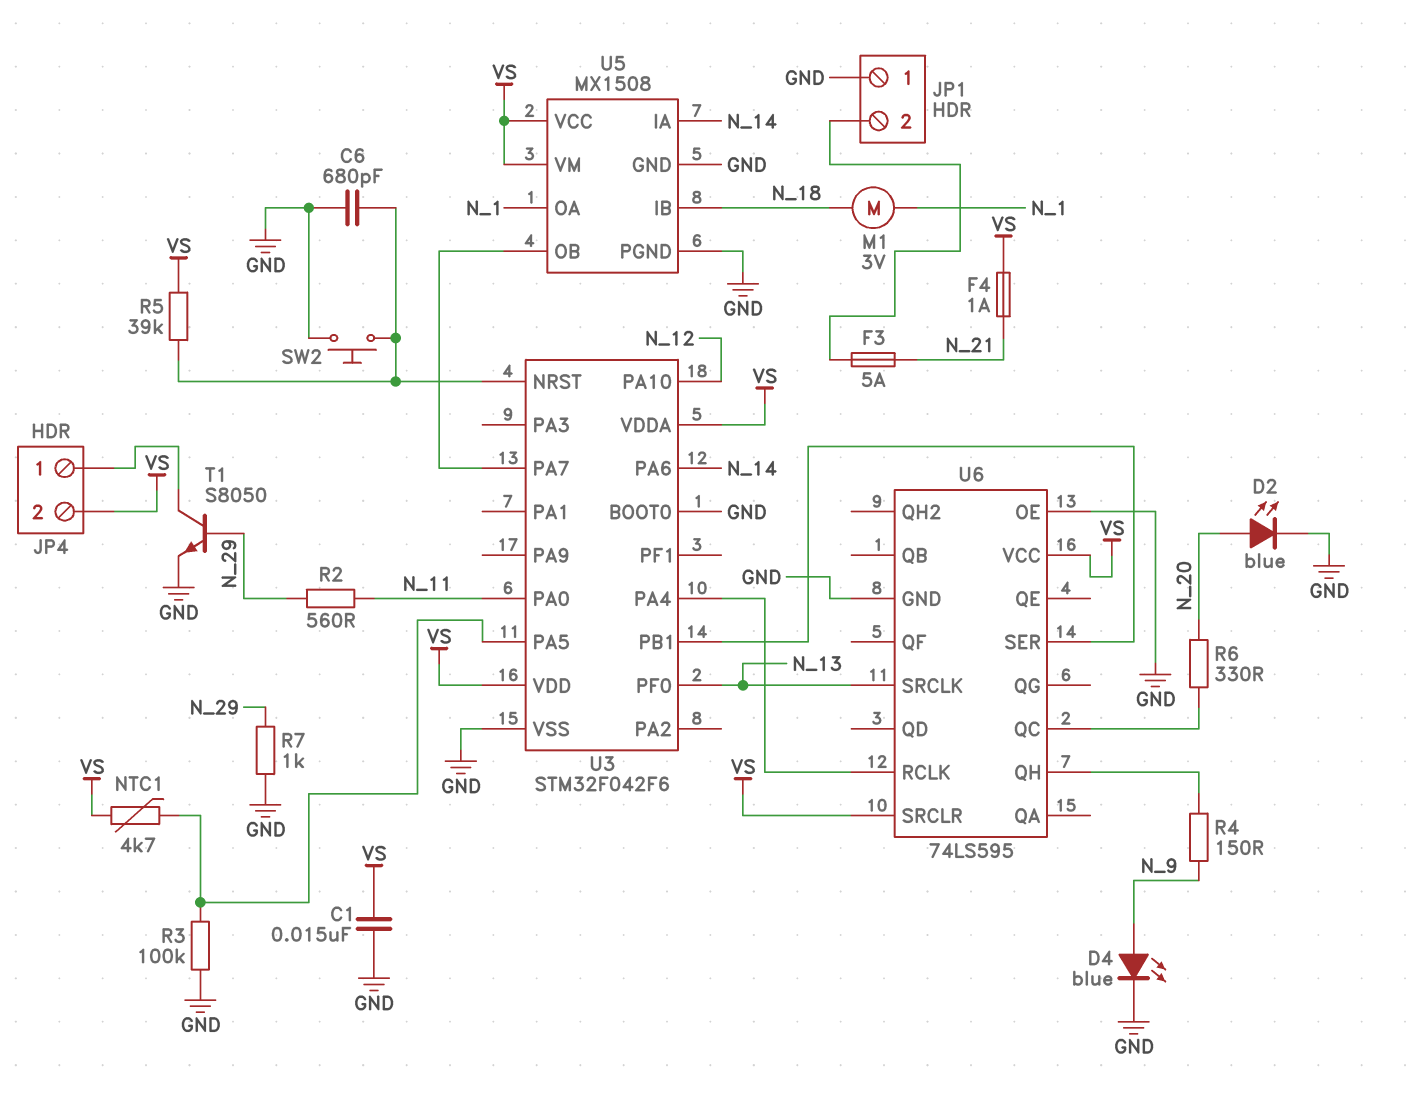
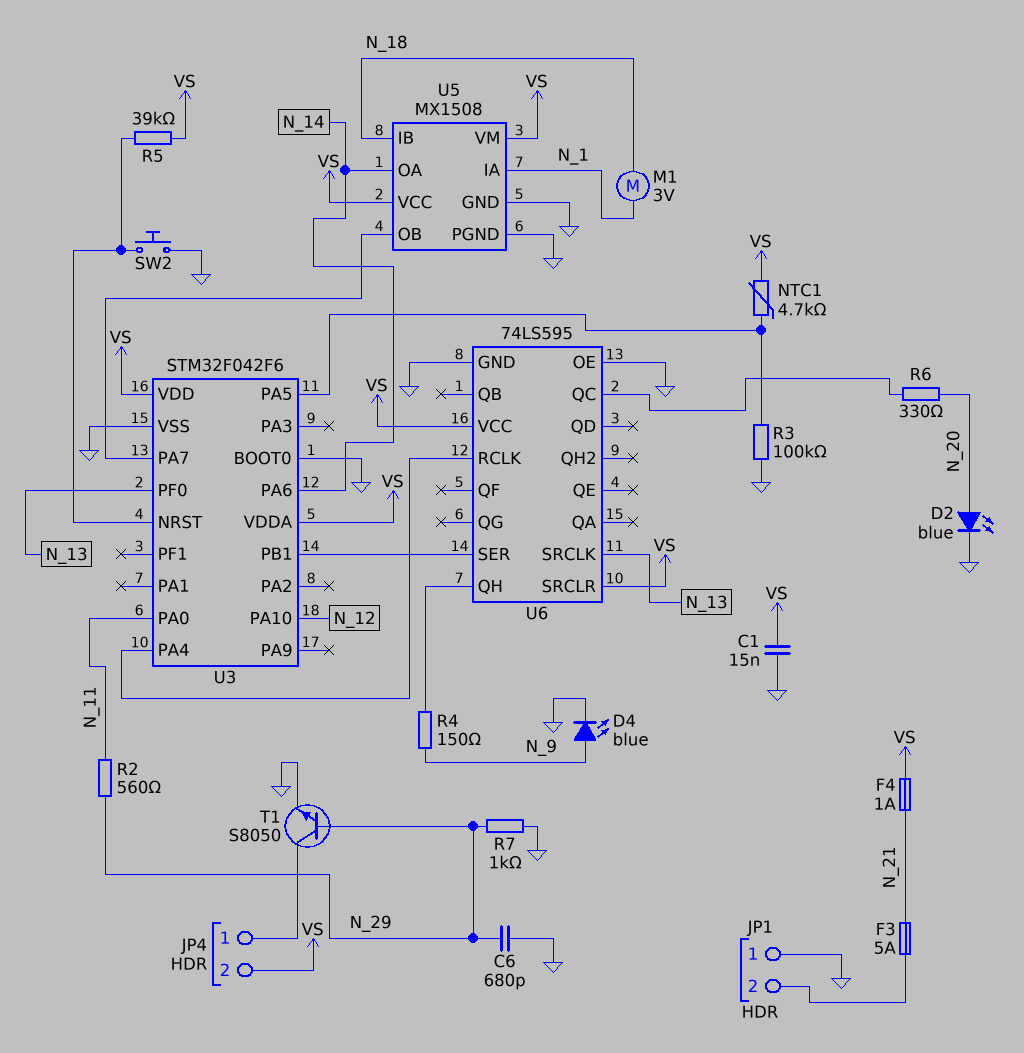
C6: 680pF (GND, U3/NRST) -> 680pF (GND, N_29)
U5 pin IA: N_14 -> N_1
U5 pin OA: N_1 -> N_14

